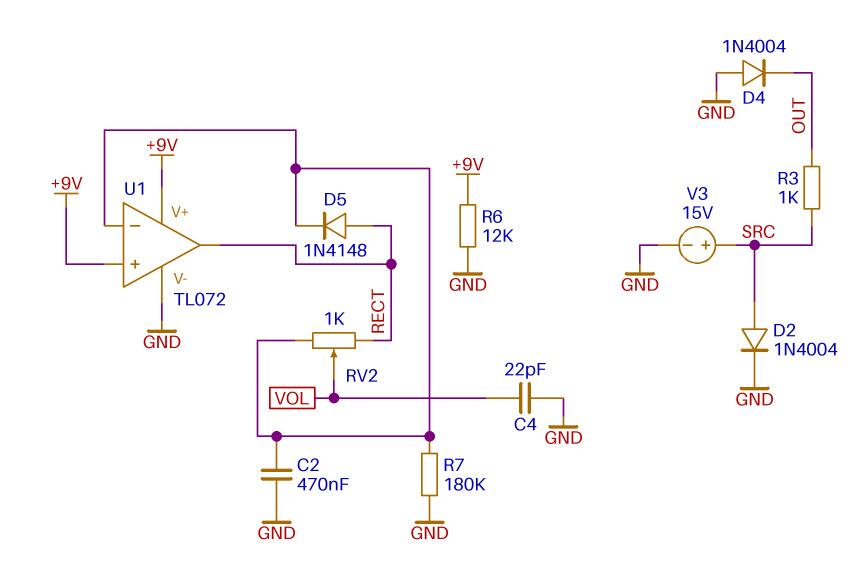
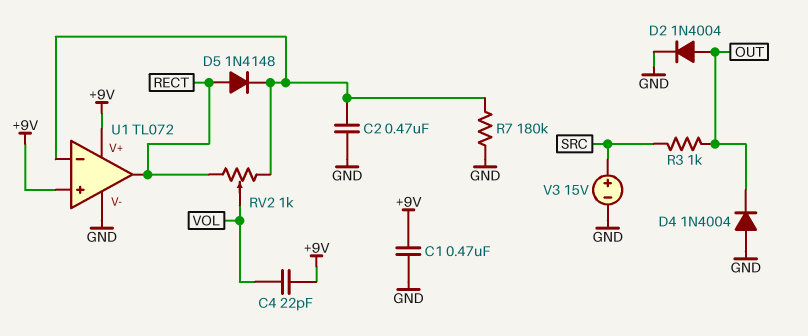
C1: none -> 470nF (+9V, GND)
C4: 22pF (GND, VOL) -> 22pF (+9V, VOL)
D2: diode 1N4004 (A SRC, K GND) -> diode 1N4004 (A OUT, K GND)
R6: 12k (+9V, GND) -> none

